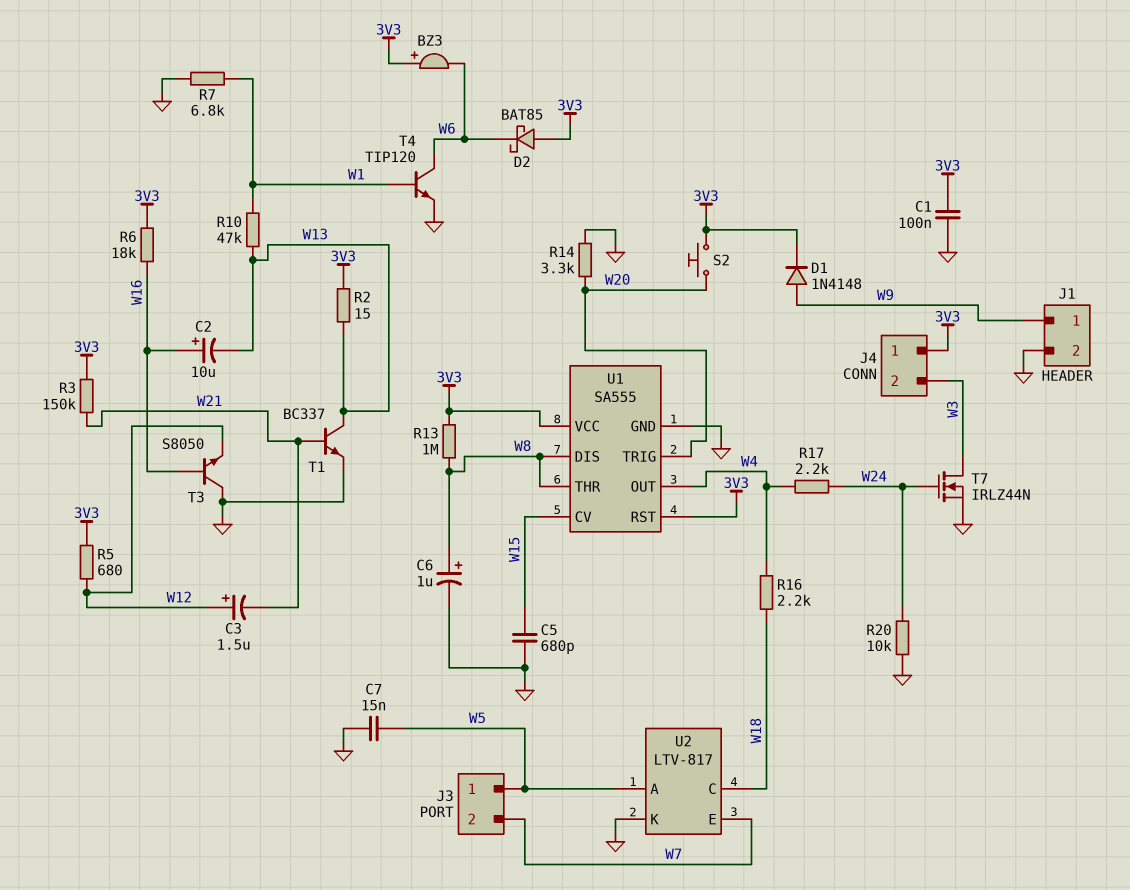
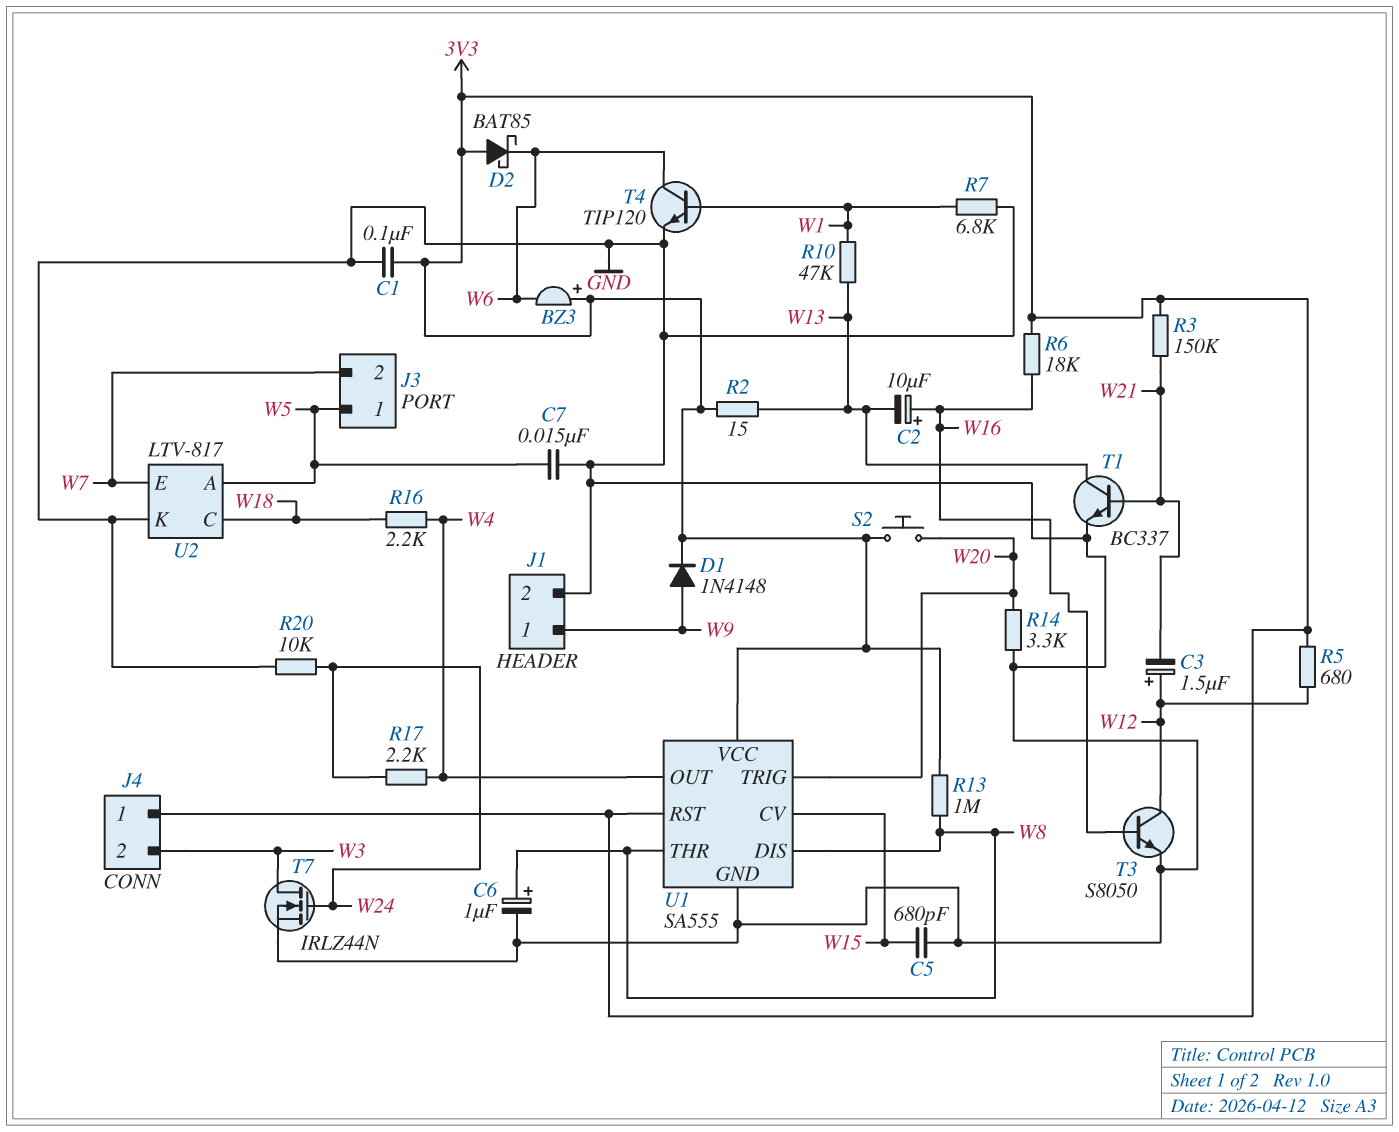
T3: NPN S8050 (B W16, C GND, E W12) -> NPN S8050 (B W16, C W12, E GND)

